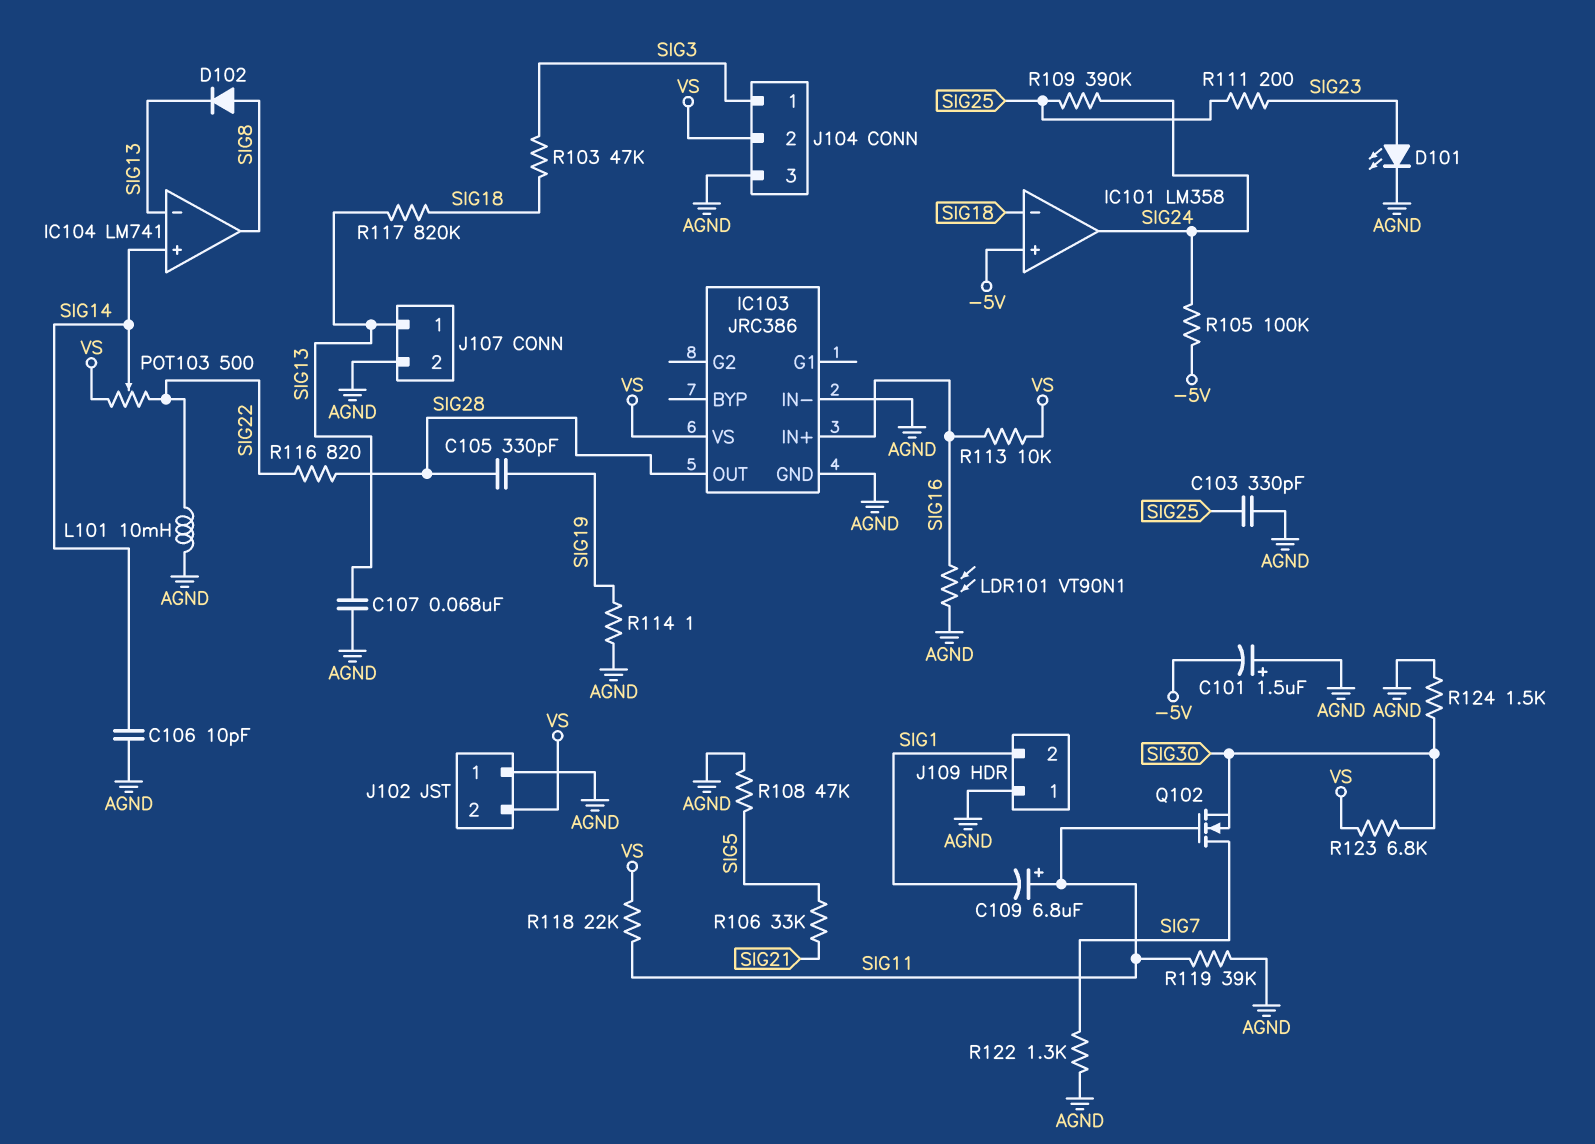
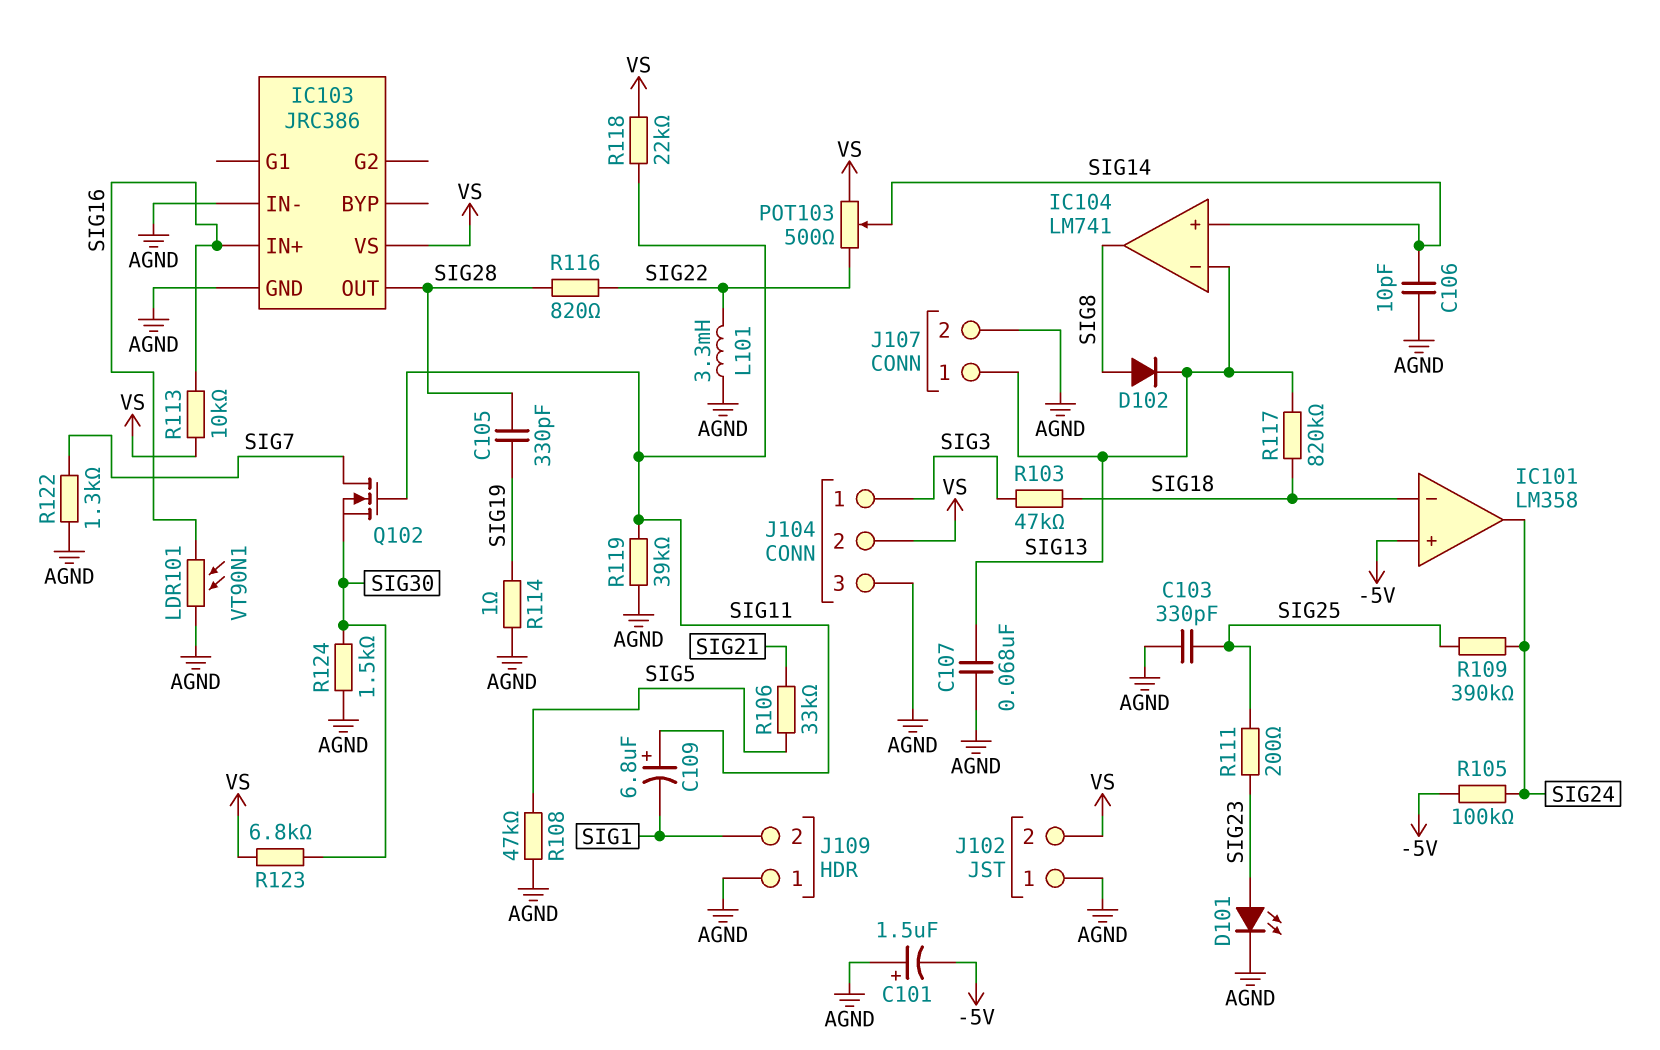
L101: 10mH (AGND, SIG22) -> 3.3mH (AGND, SIG22)

